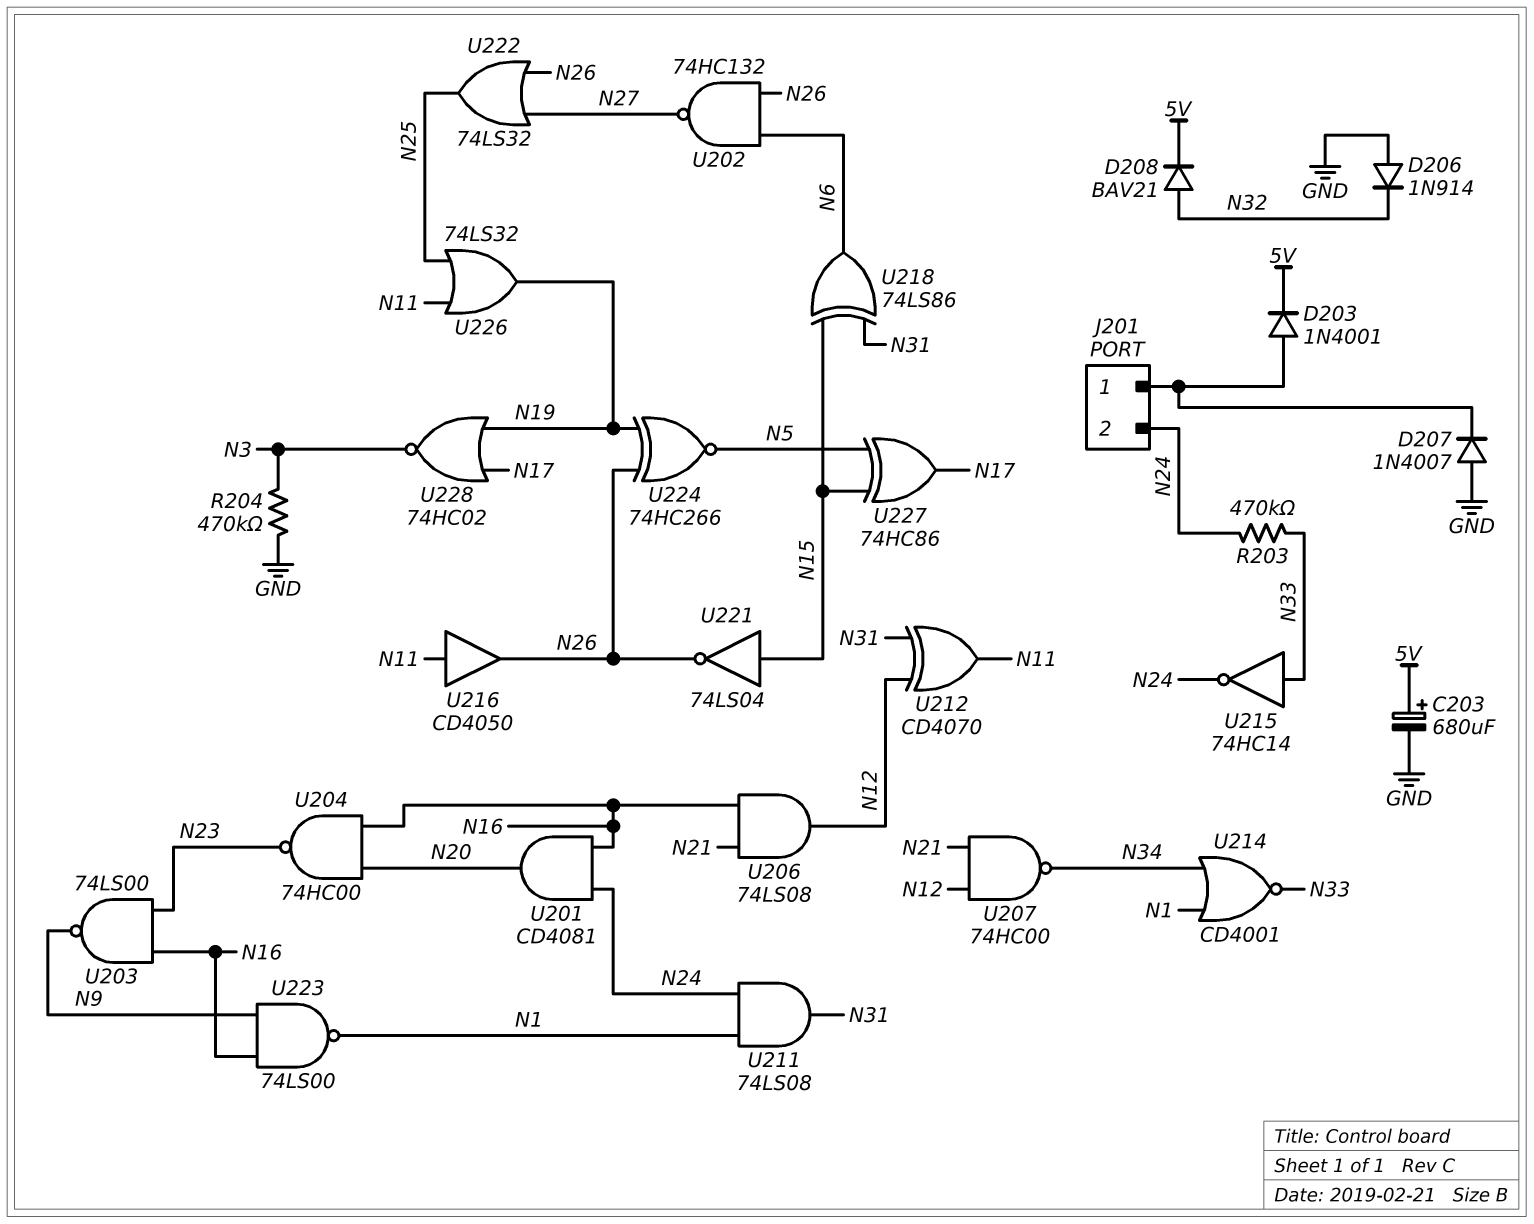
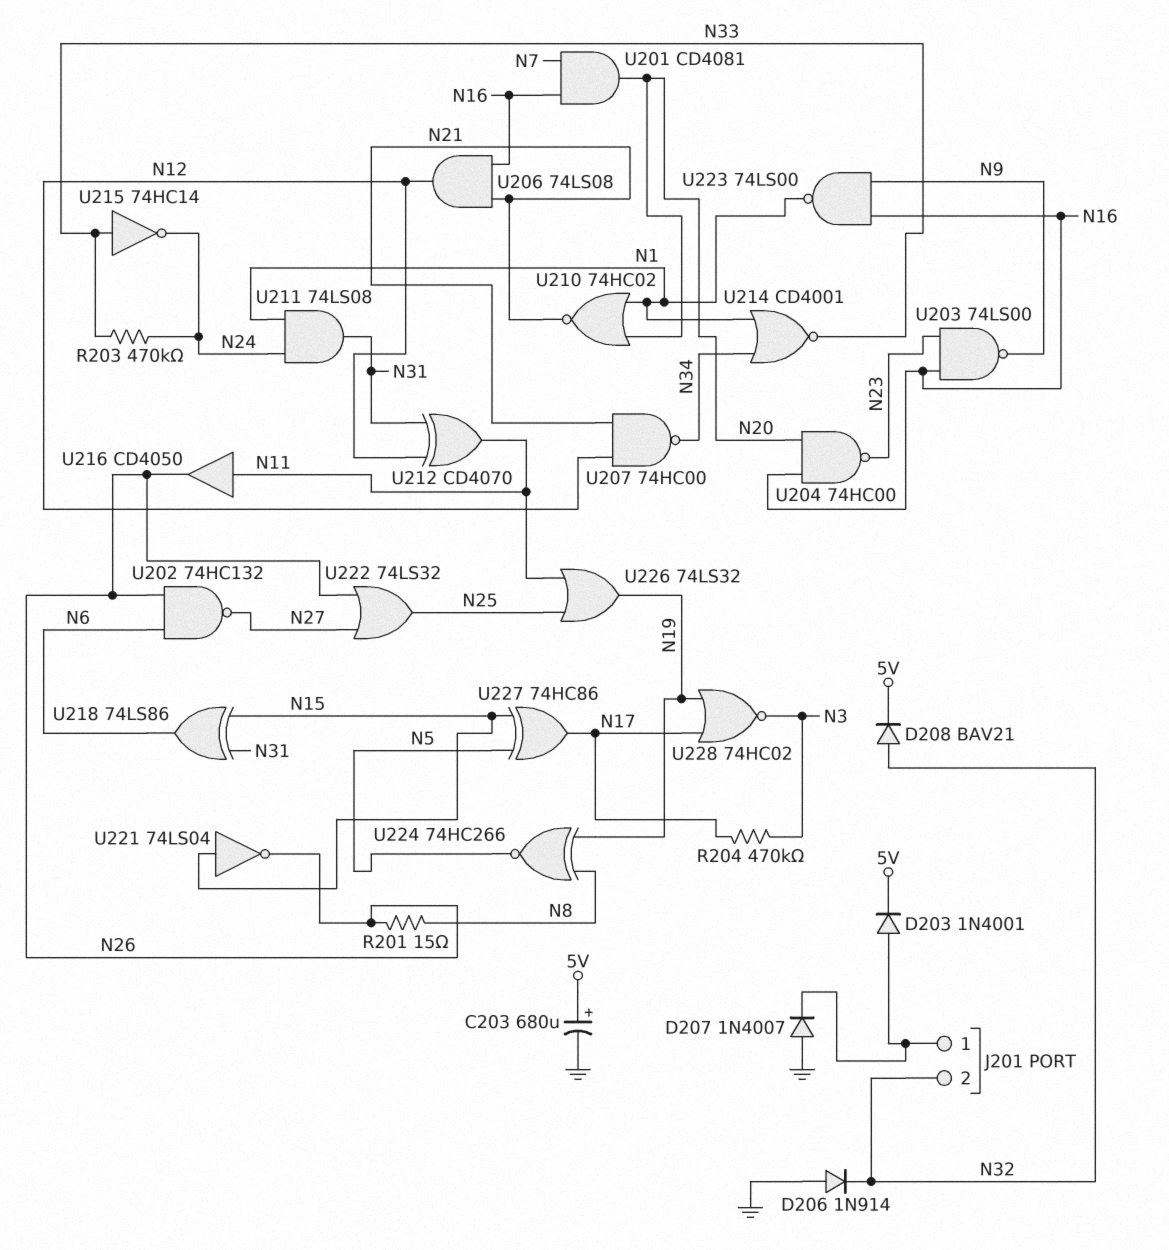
J201 pin 2: N24 -> N32
R201: none -> 15 (N8, N26)
R204: 470k (GND, N3) -> 470k (N3, N17)
U201: AND CD4081 (in N16, in N24, out N20) -> AND CD4081 (in N7, in N16, out N20)
U210: none -> NOR 74HC02 (in N1, in N20, out N21)
U224: XNOR 74HC266 (in N19, in N26, out N5) -> XNOR 74HC266 (in N8, in N19, out N5)

